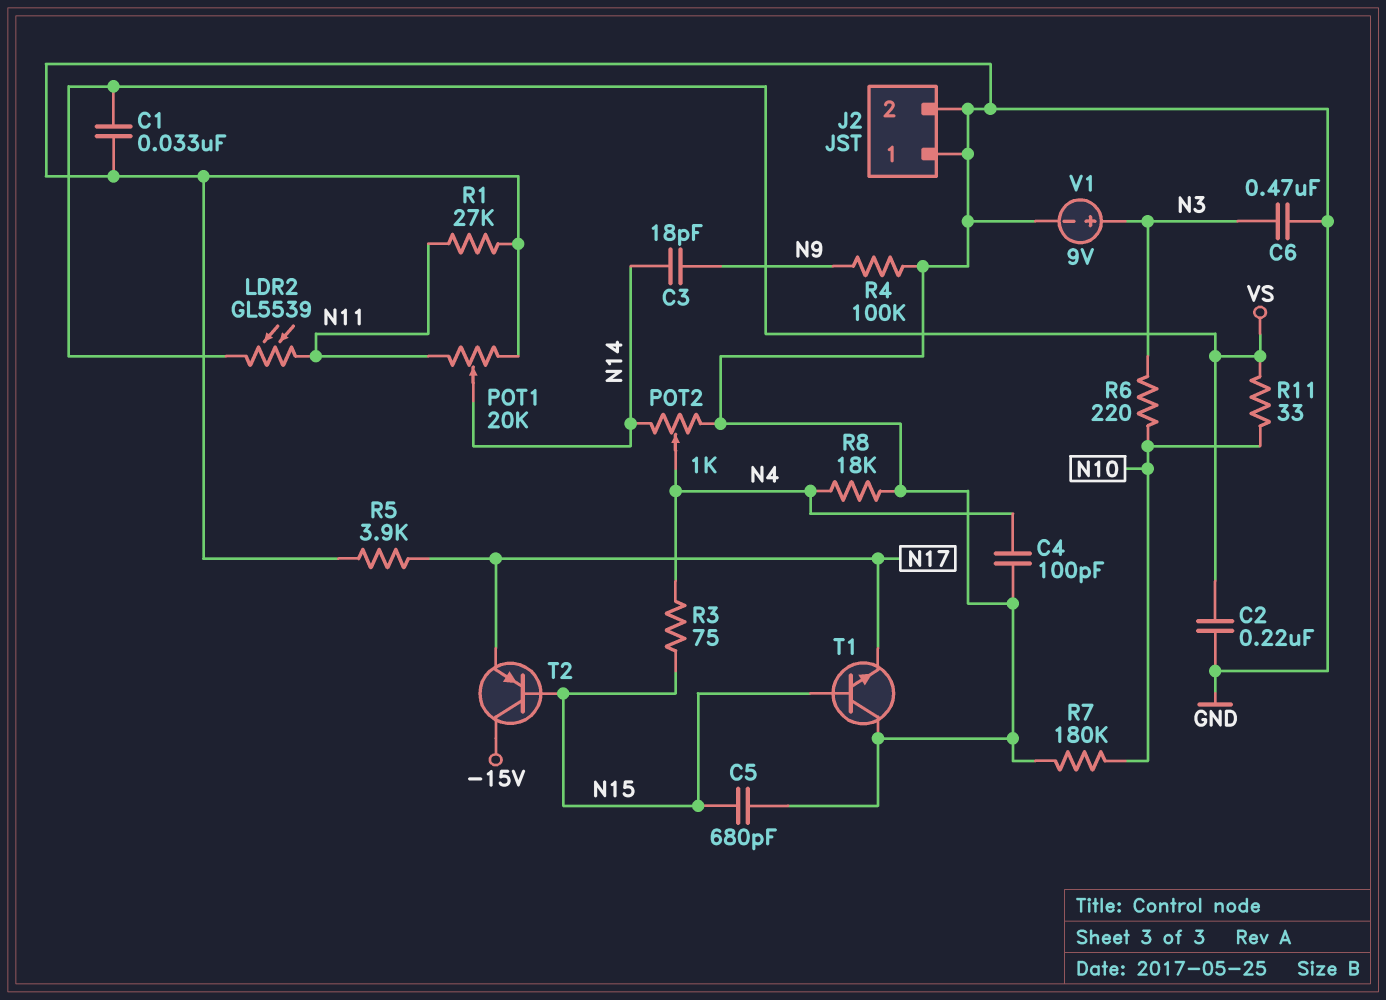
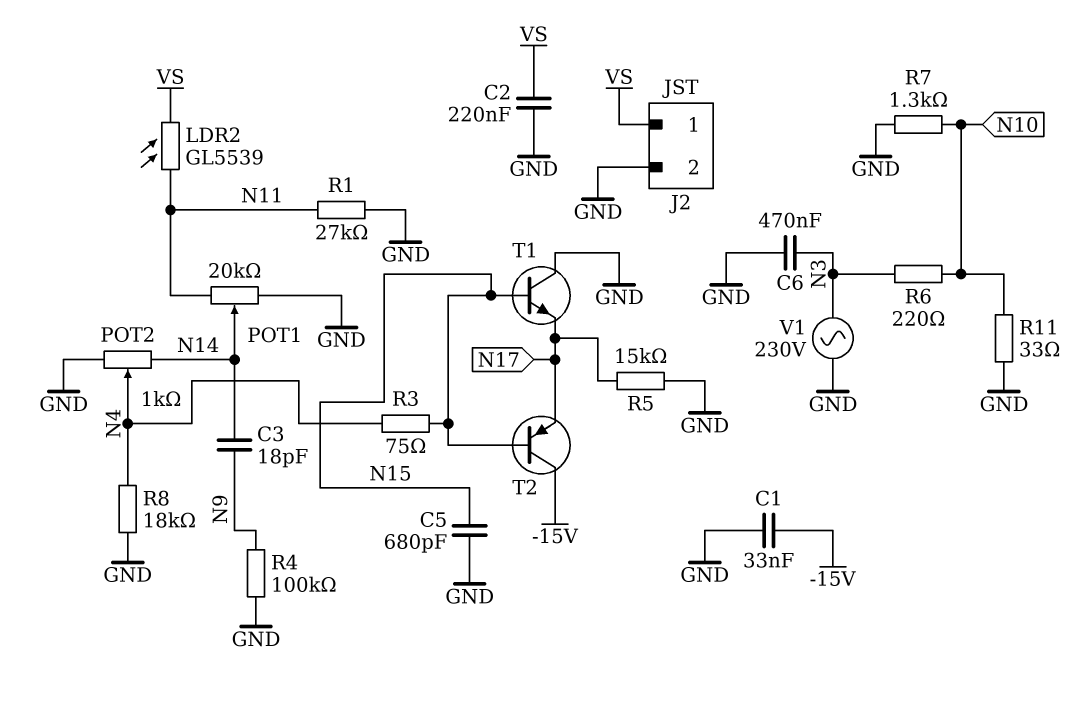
C1: 33nF (GND, VS) -> 33nF (-15V, GND)
C4: 100pF (GND, N4) -> none
J2 pin 1: GND -> VS
R5: 3.9k (GND, N17) -> 15k (GND, N17)
R7: 180k (GND, N10) -> 1.3k (GND, N10)
R11: 33 (N10, VS) -> 33 (GND, N10)
V1: 9V (plus N3, minus GND) -> AC 230V (GND, N3)

